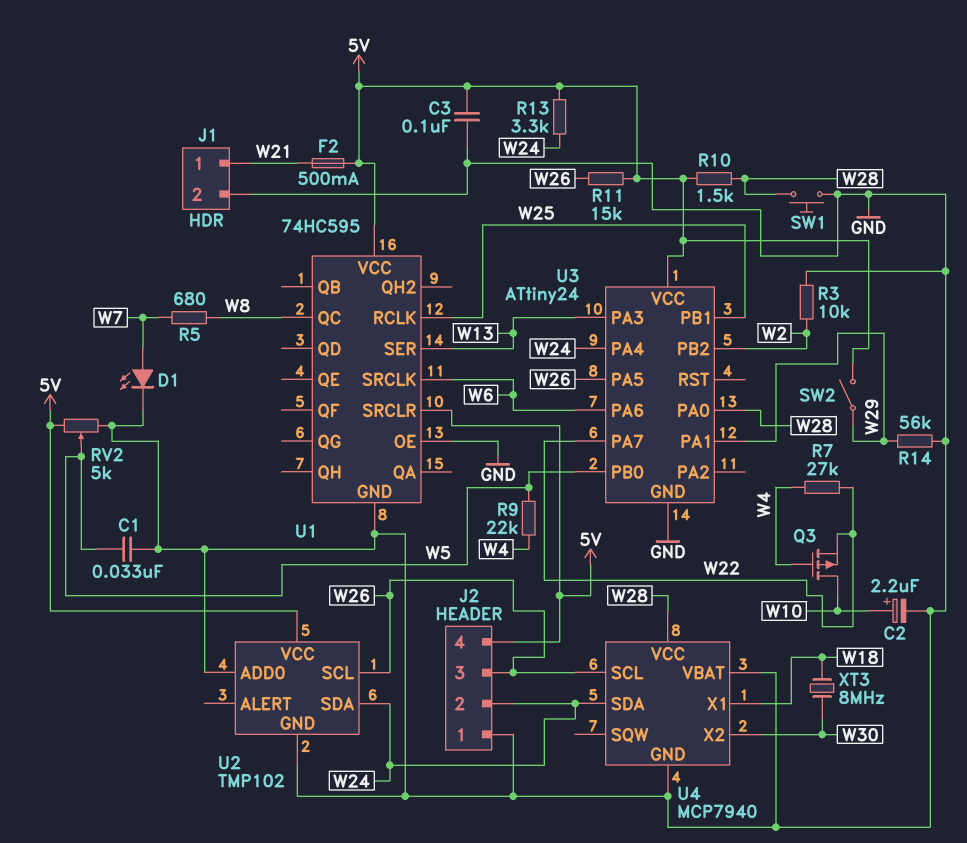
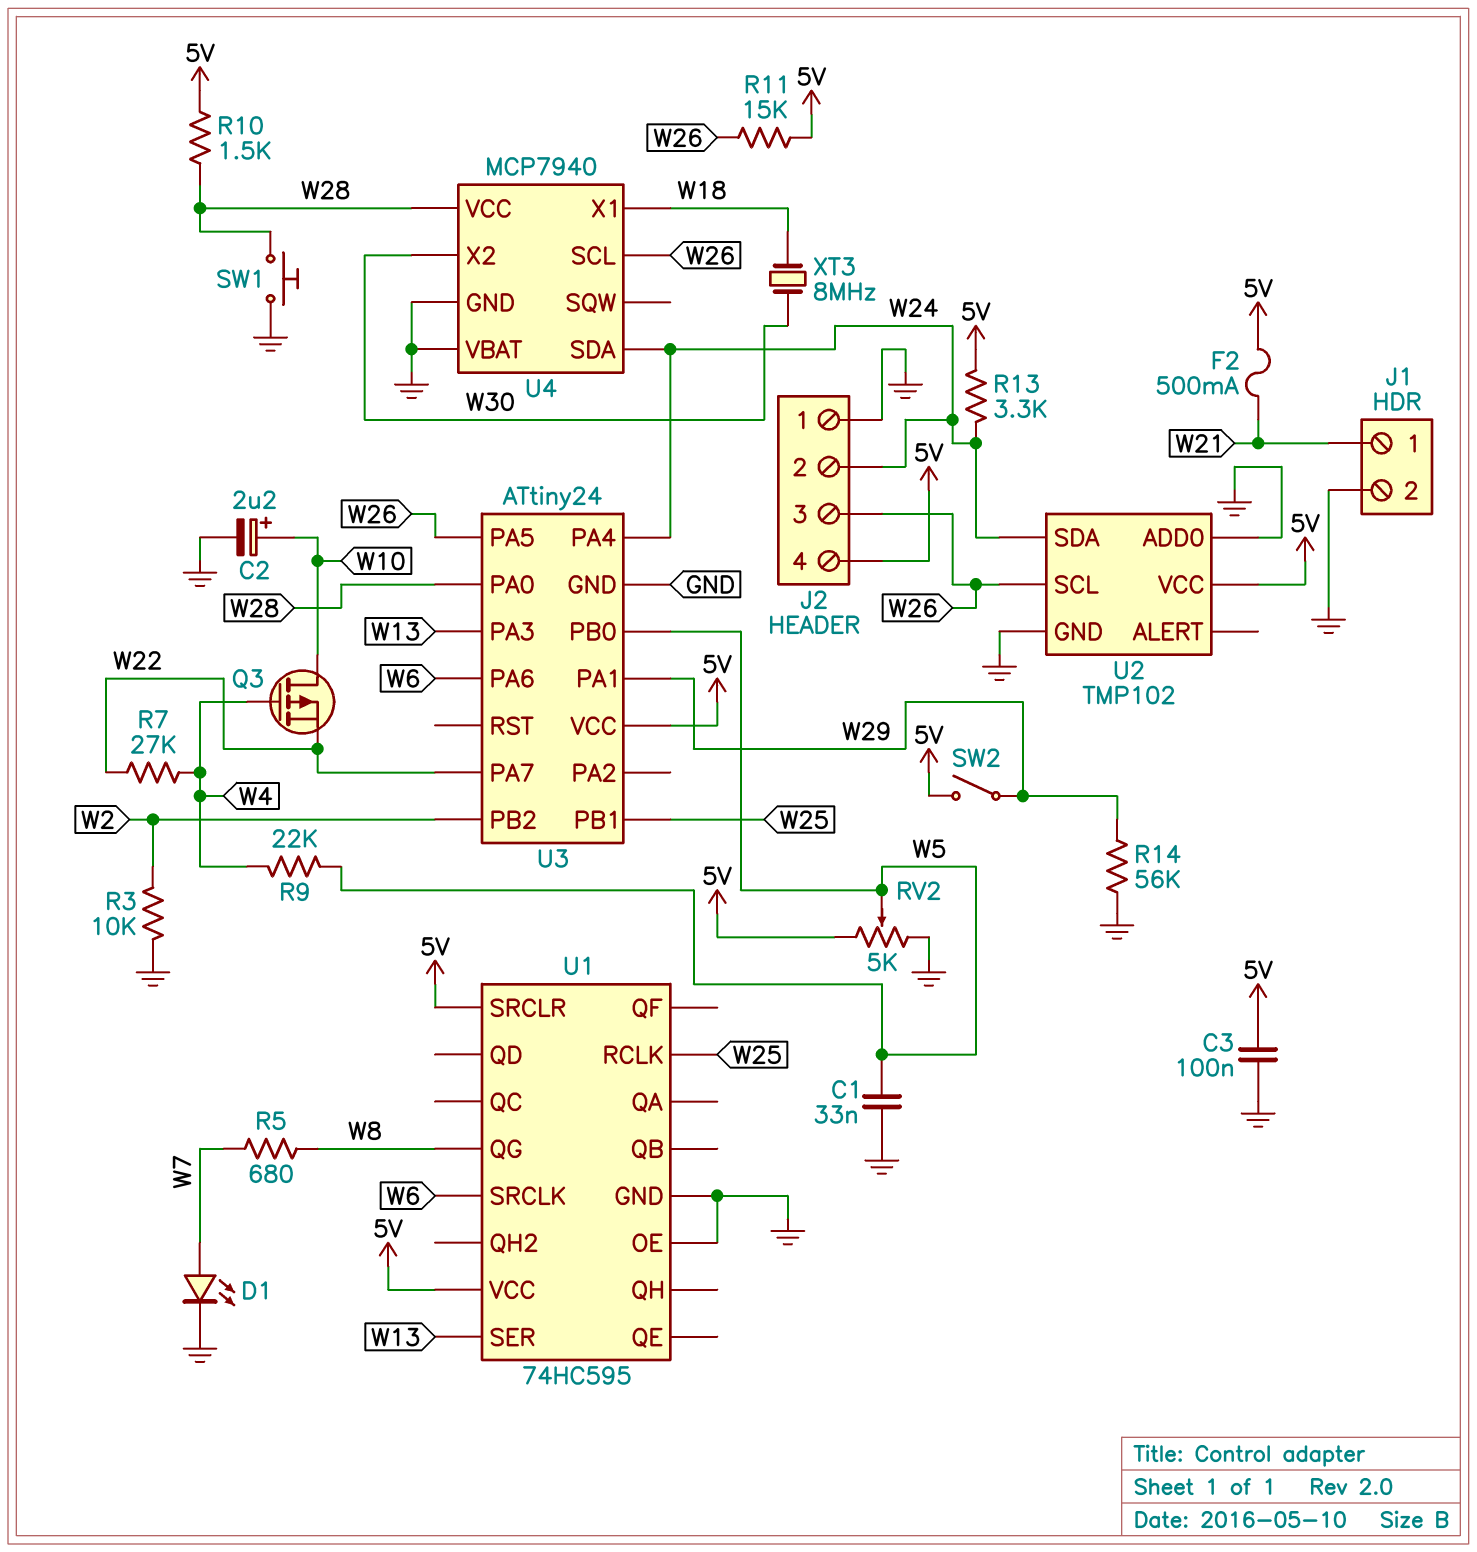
U1 pin QC: W8 -> none
U1 pin QG: none -> W8

